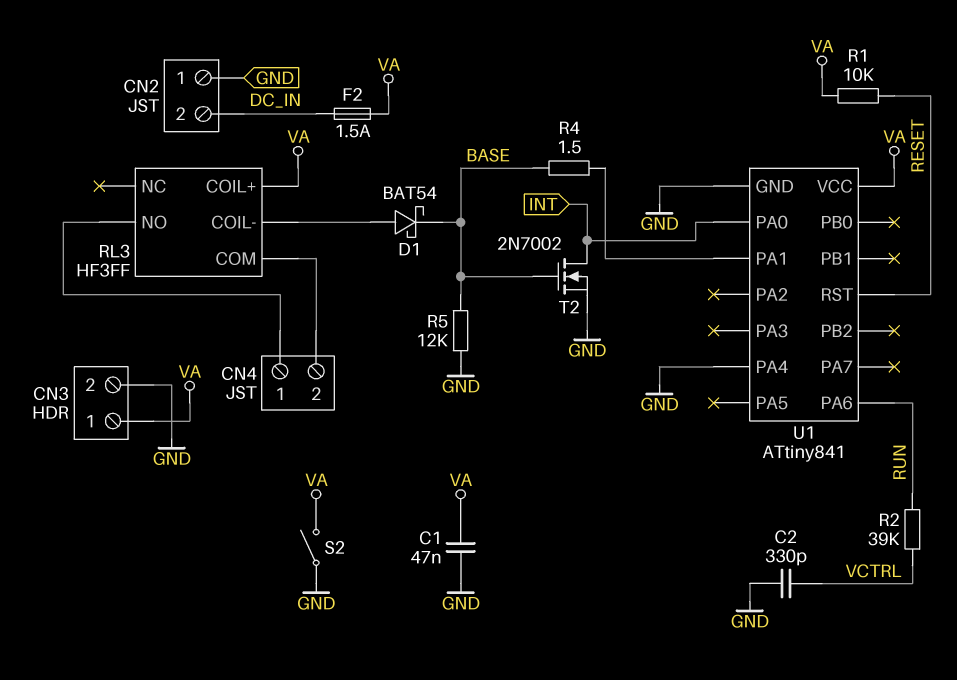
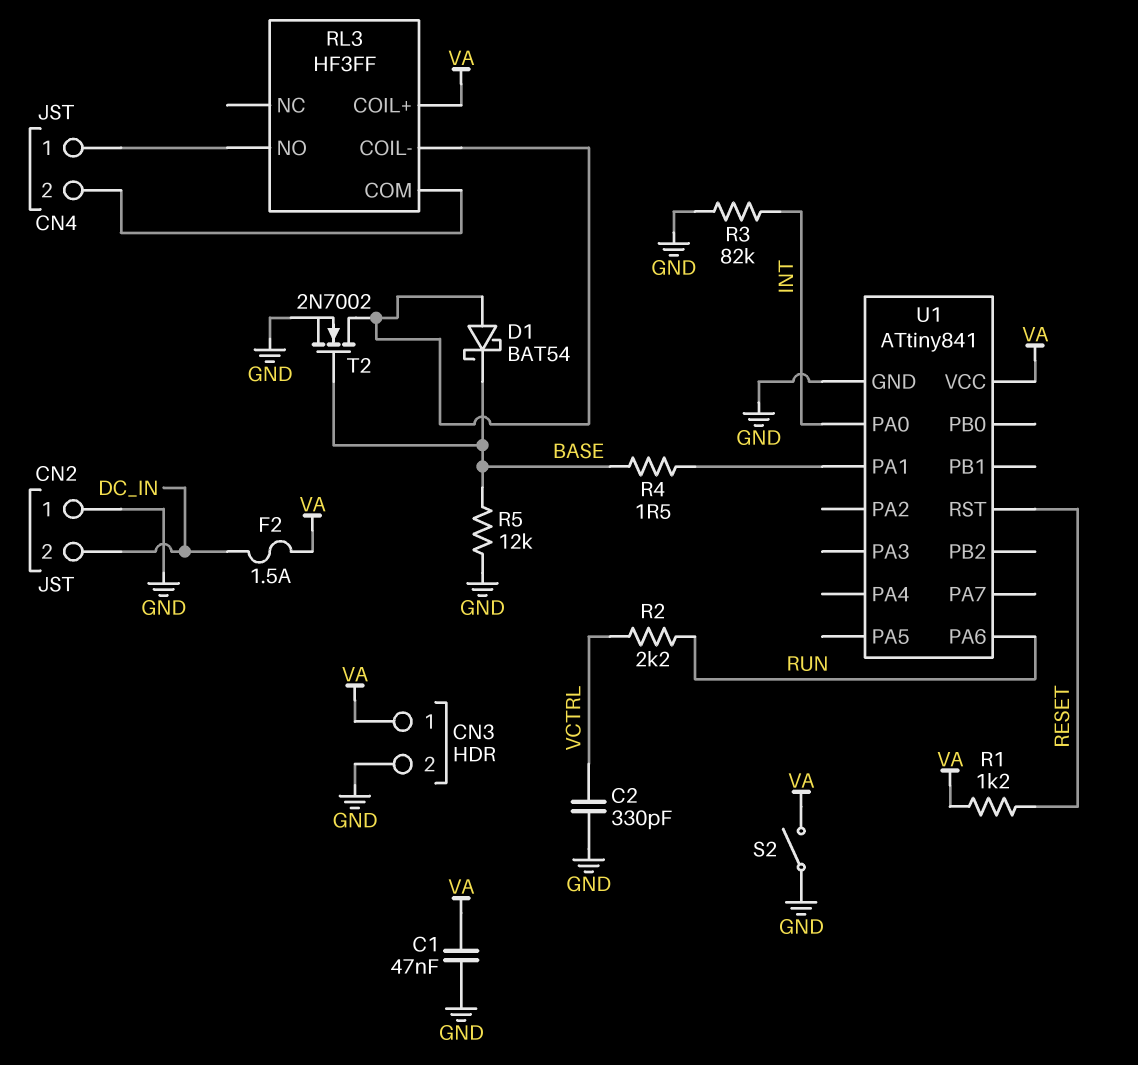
R1: 10k (RESET, VA) -> 1.2k (RESET, VA)
R2: 39k (RUN, VCTRL) -> 2.2k (RUN, VCTRL)
R3: none -> 82k (GND, INT)
T2: NMOS 2N7002 (G BASE, D INT, S GND) -> NMOS 2N7002 (G BASE, D RL3/COIL-, S GND)
U1 pin PA4: GND -> none

